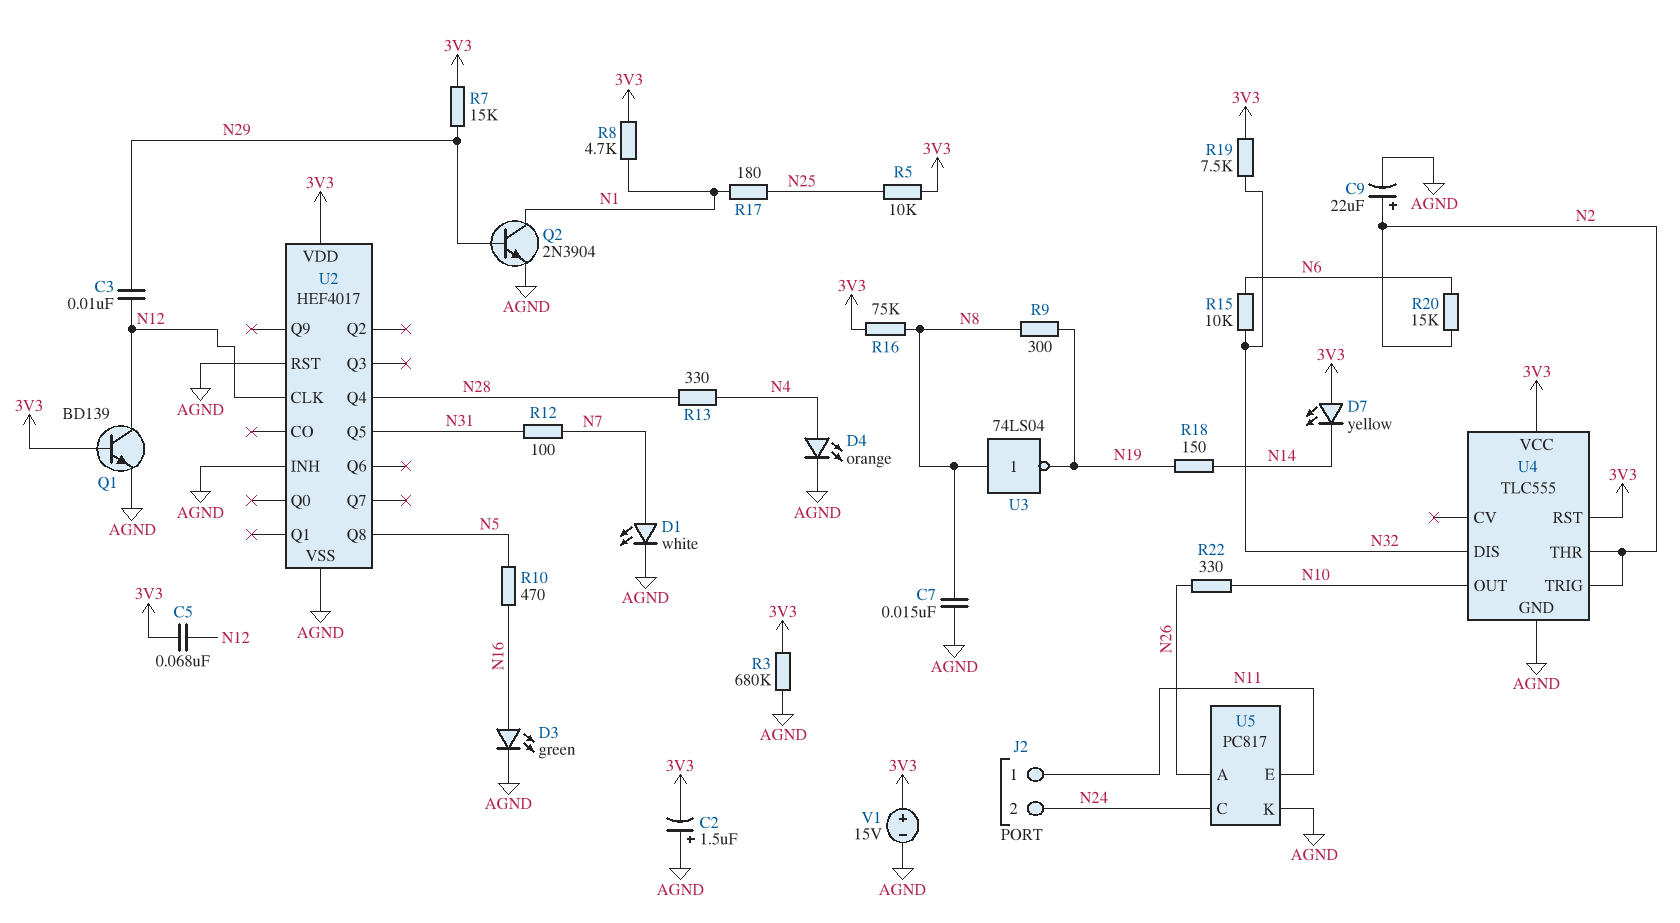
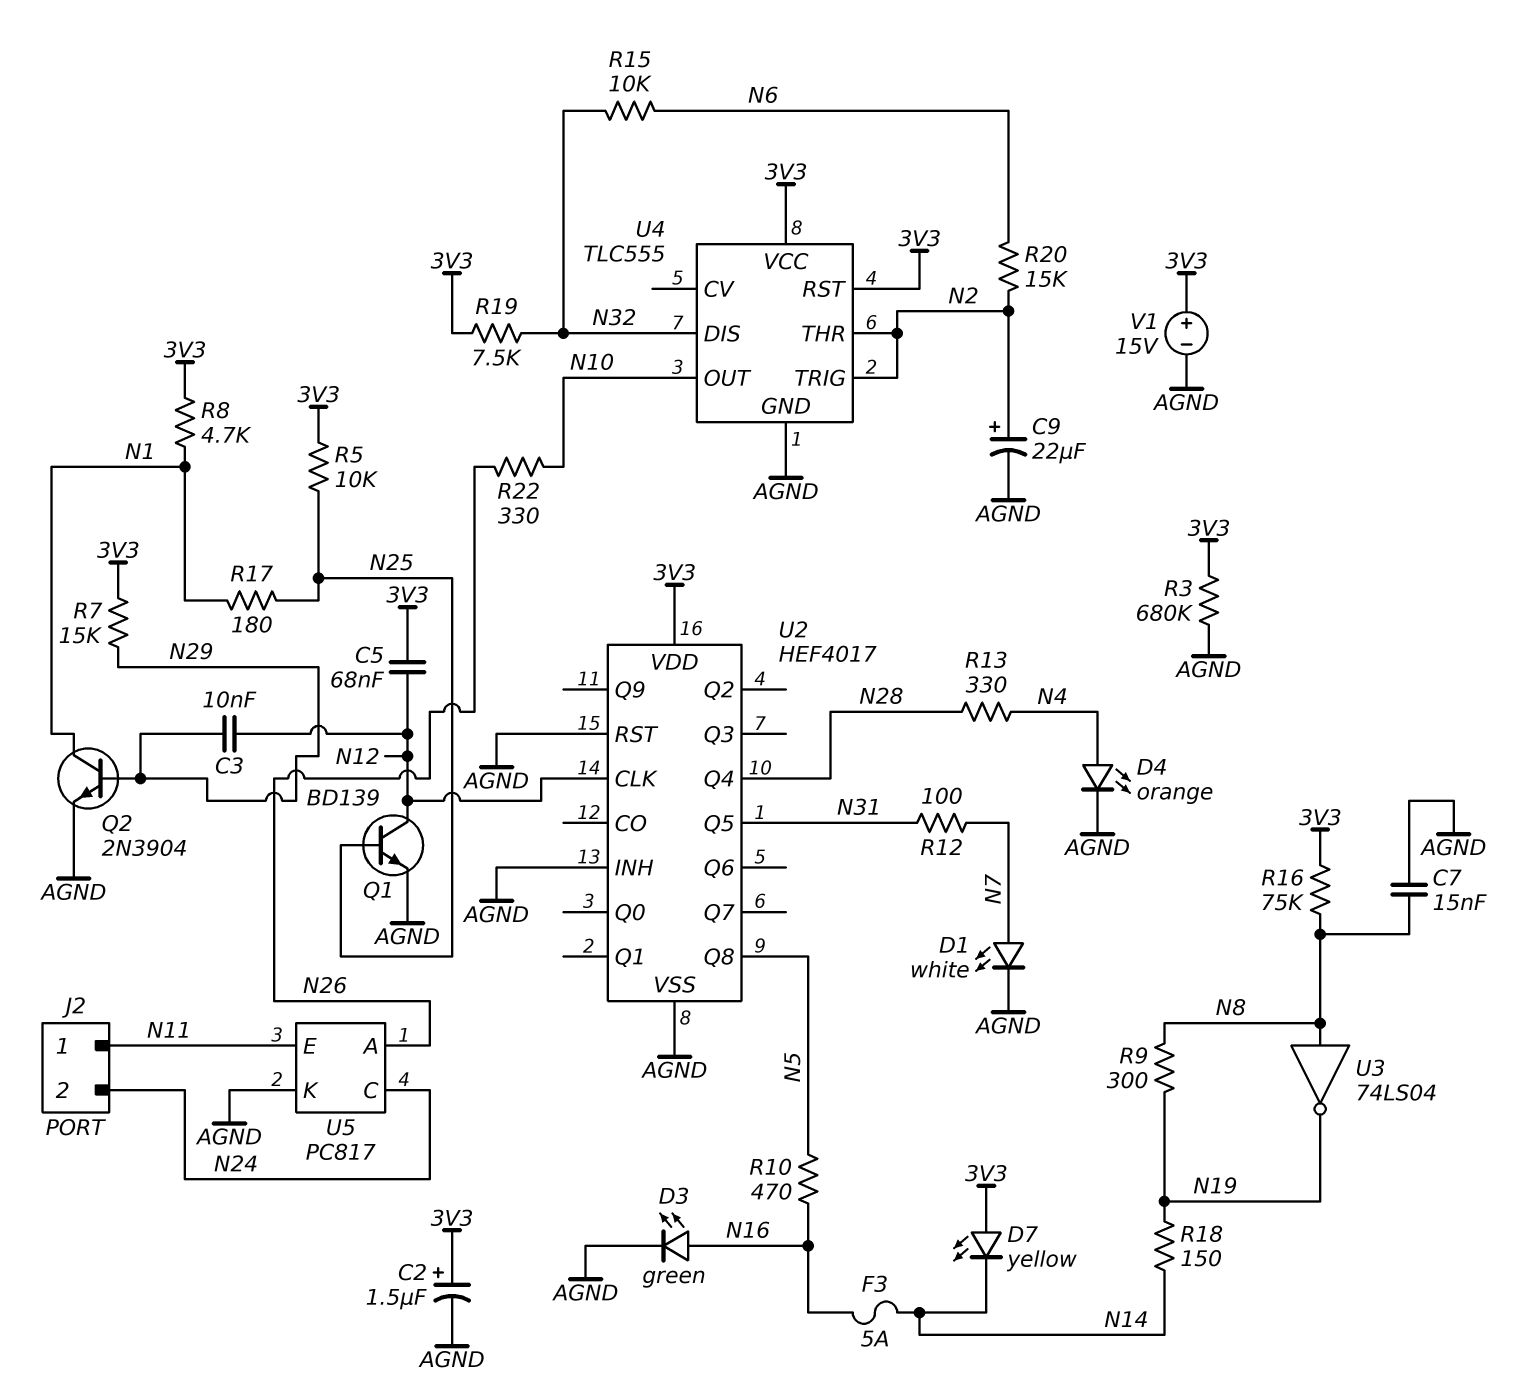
C2: 1.5uF (plus AGND, minus 3V3) -> 1.5uF (plus 3V3, minus AGND)
F3: none -> 5A (N14, N16)
Q1: NPN BD139 (B 3V3, C N12, E AGND) -> NPN BD139 (B N25, C N12, E AGND)

